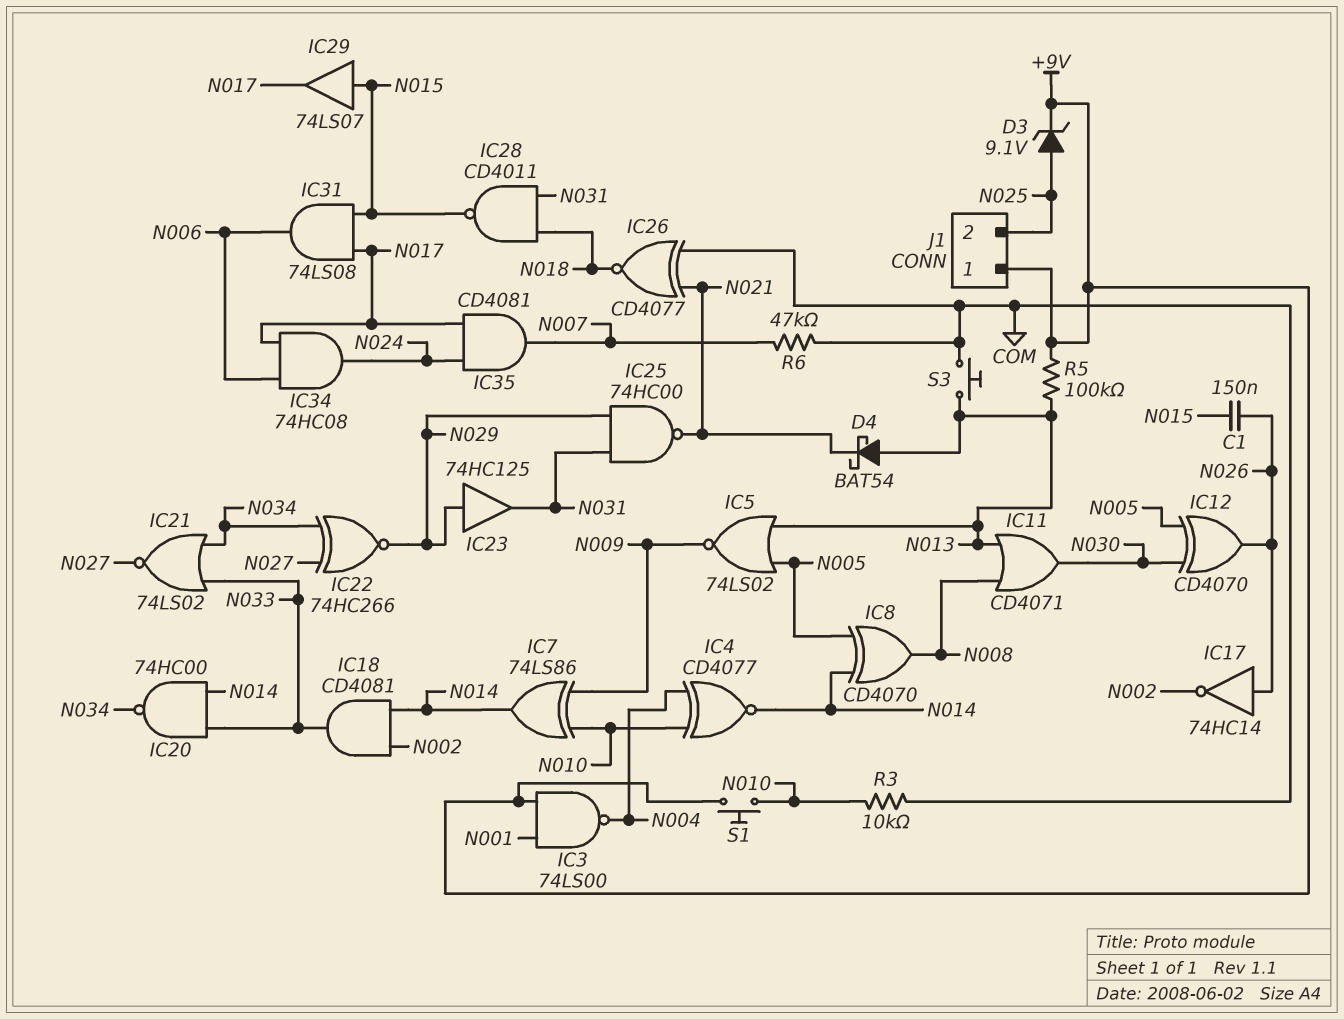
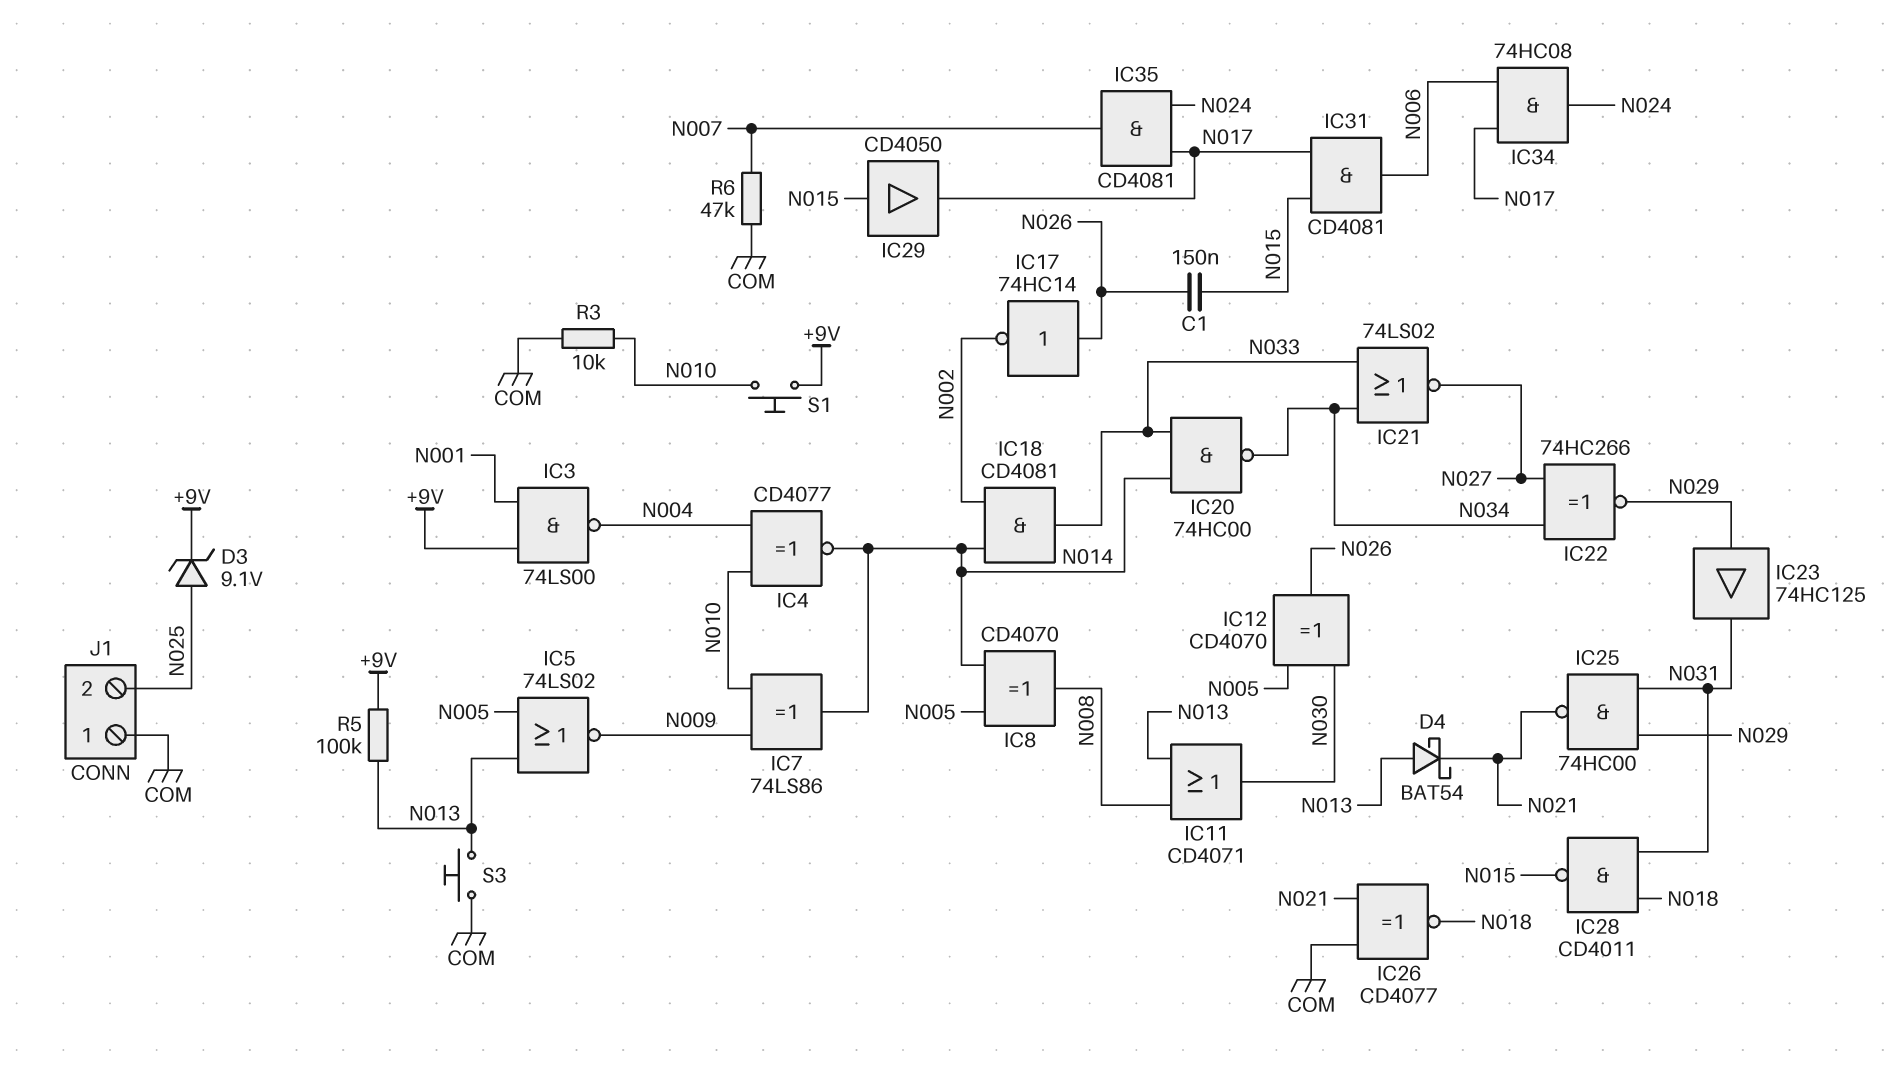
IC29: buffer 74LS07 (in N015, out N017) -> buffer CD4050 (in N015, out N017)
IC31: AND 74LS08 (in N015, in N017, out N006) -> AND CD4081 (in N015, in N017, out N006)
J1 pin 1: +9V -> COM

